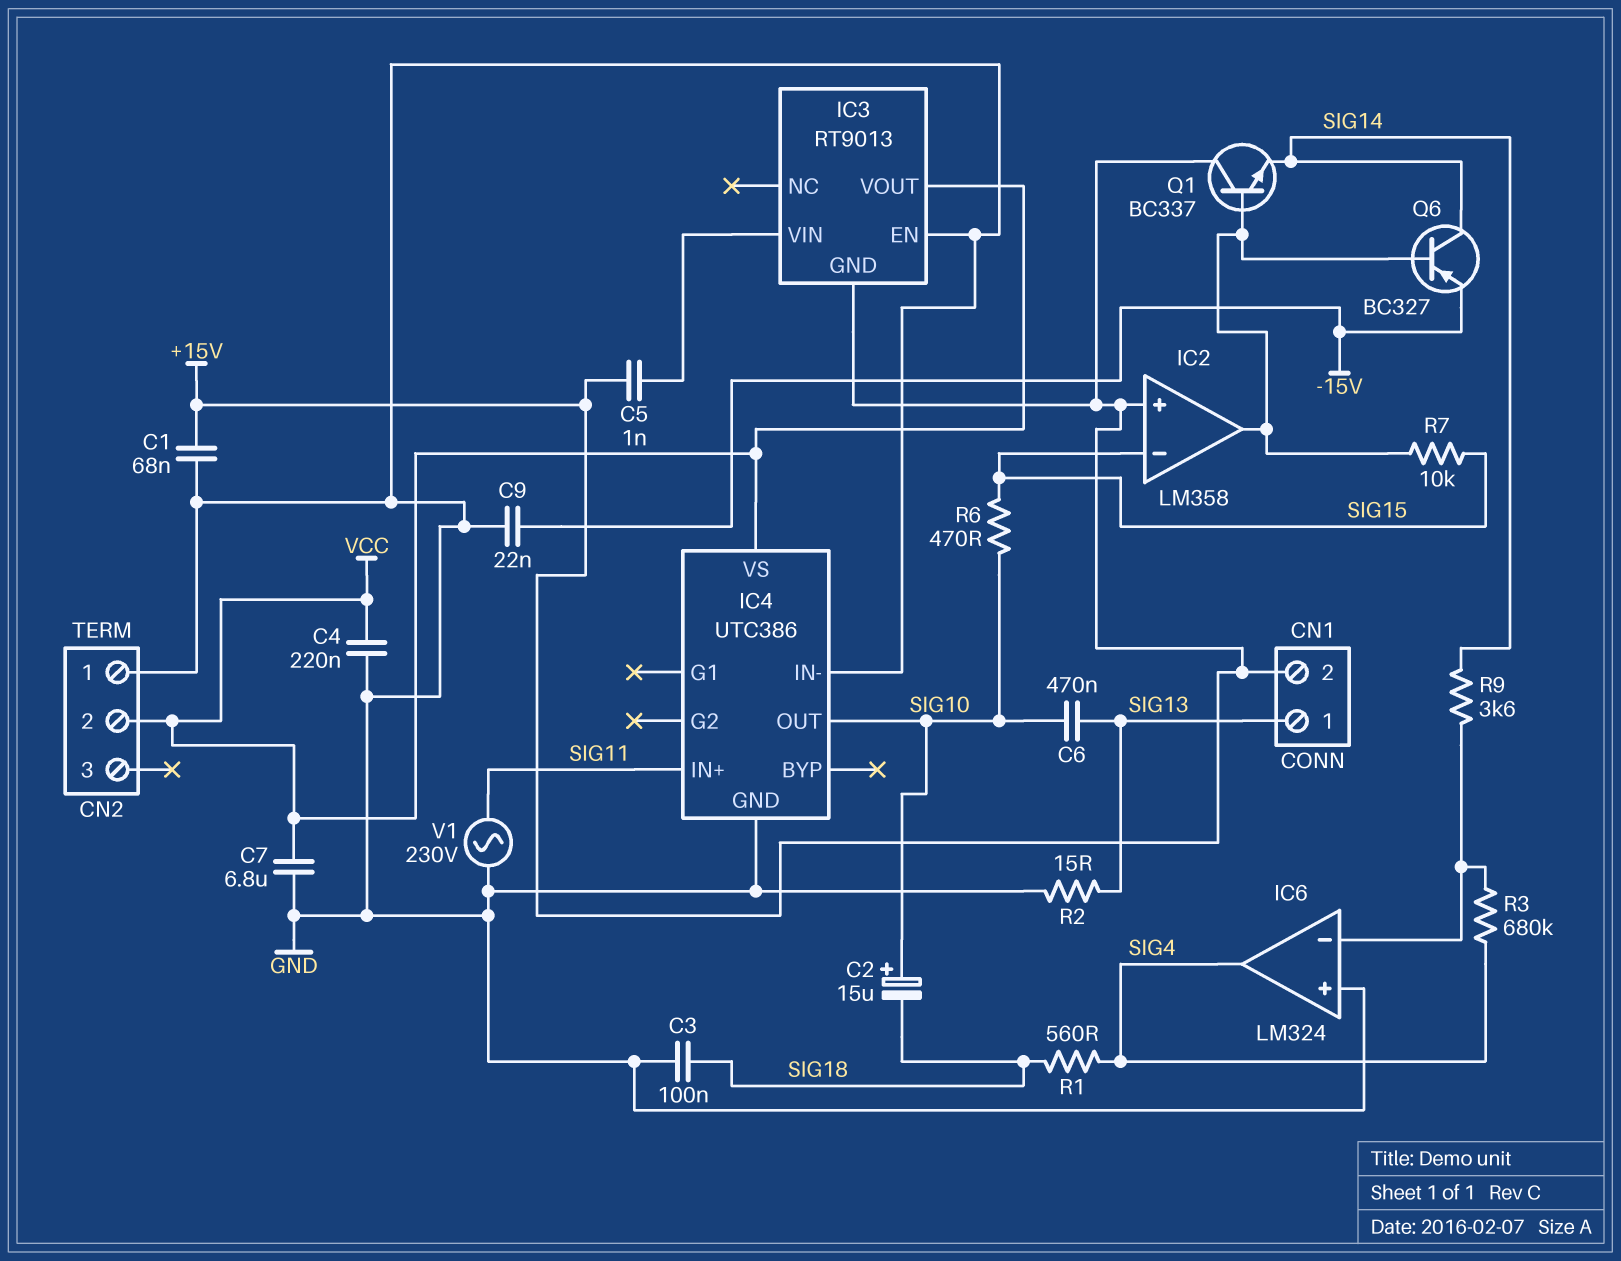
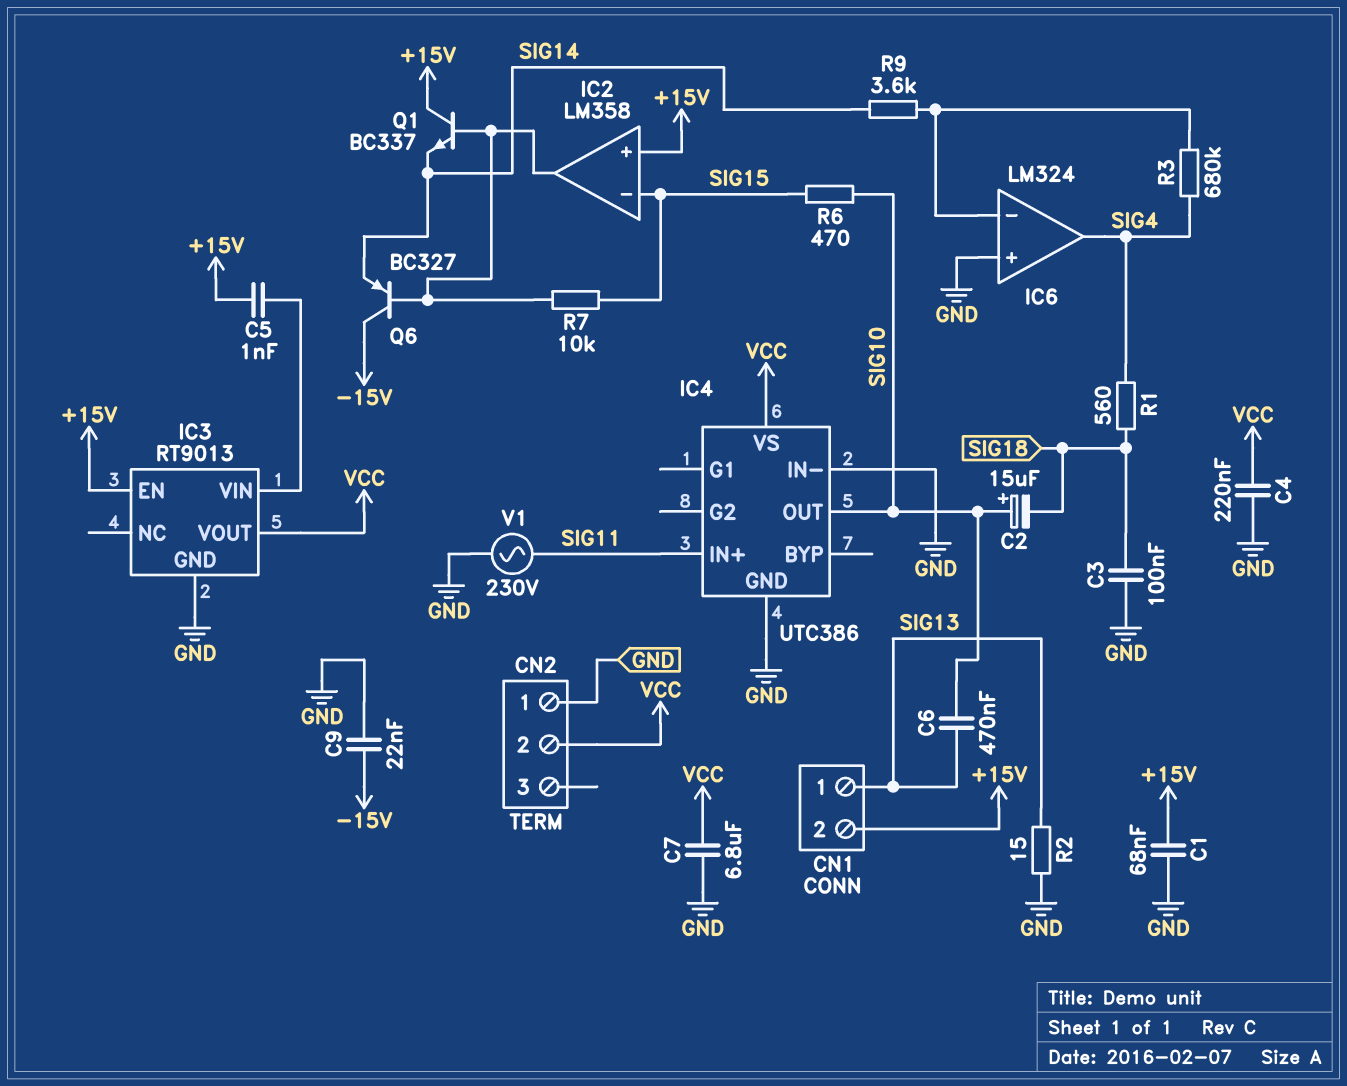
IC3 pin EN: GND -> +15V
IC3 pin GND: +15V -> GND
Q6: PNP BC327 (B IC2/out, C SIG14, E -15V) -> PNP BC327 (B IC2/out, C -15V, E SIG14)

